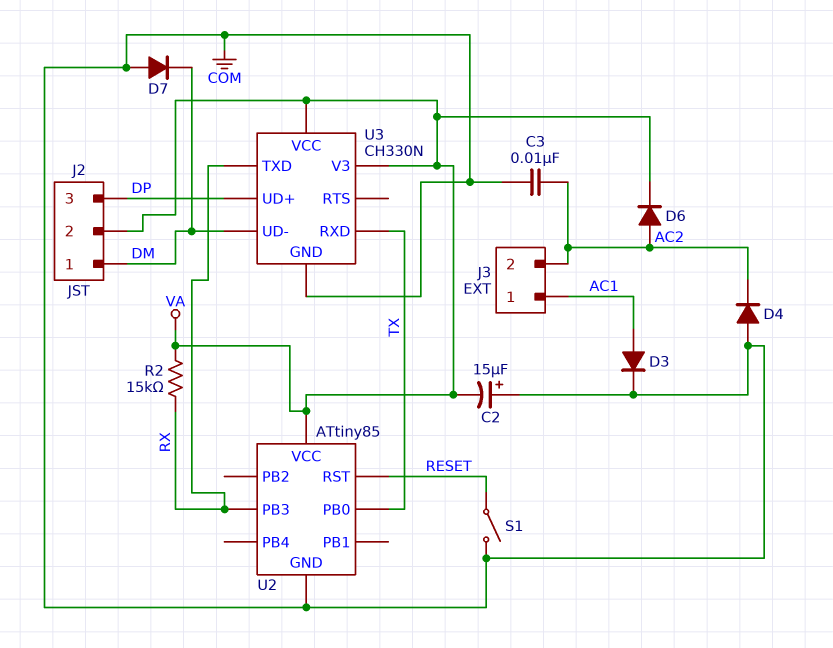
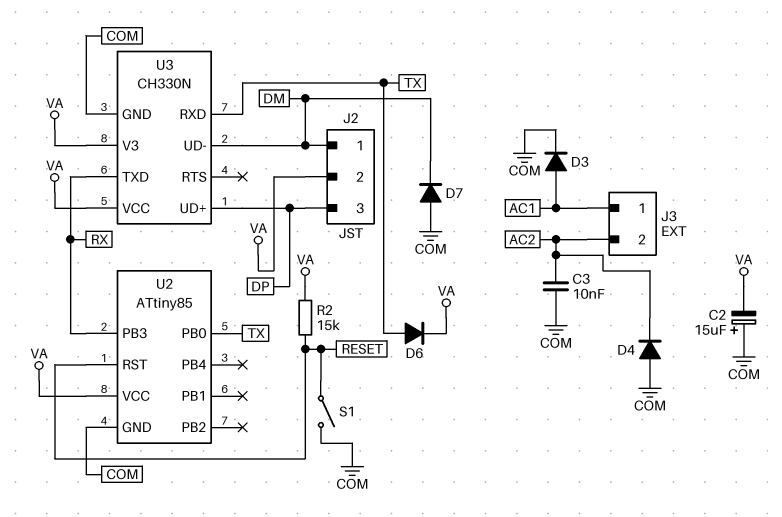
D6: diode (A AC2, K VA) -> diode (A TX, K VA)
R2: 15k (RX, VA) -> 15k (RESET, VA)

